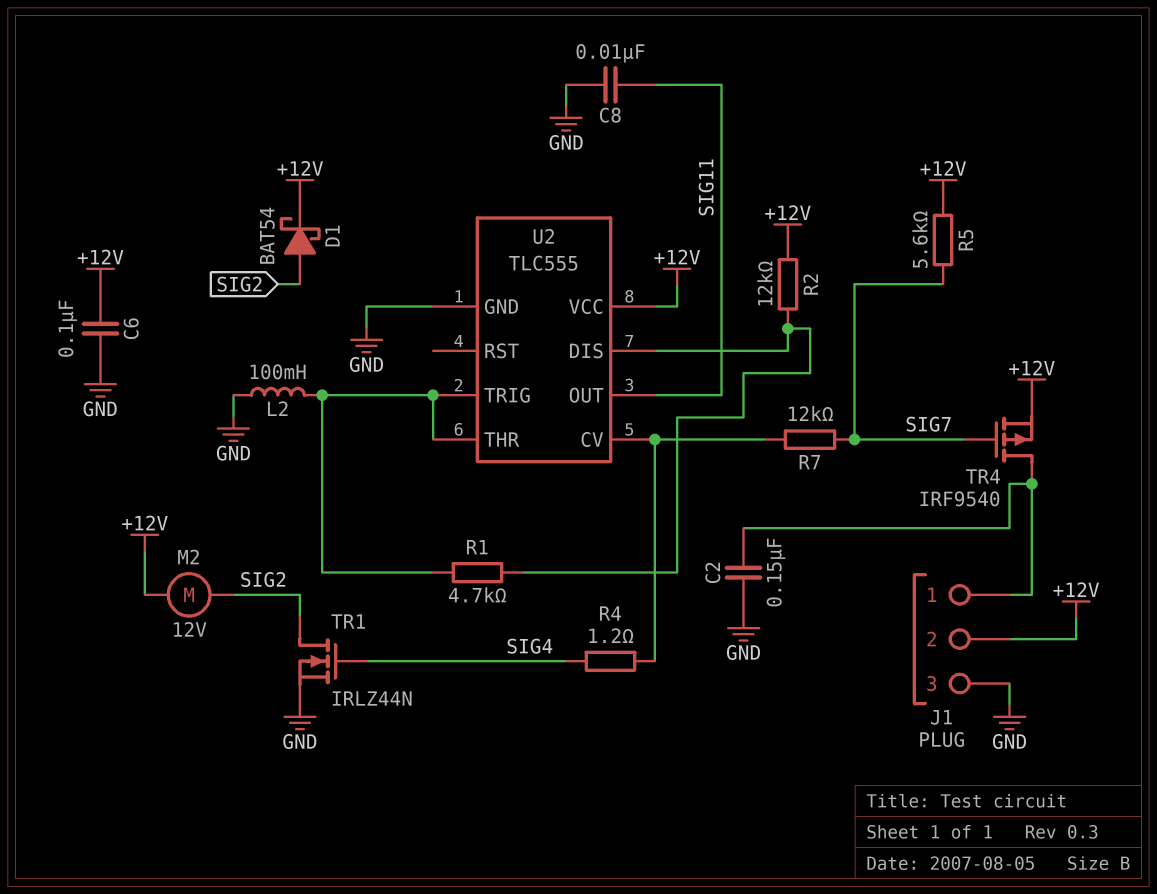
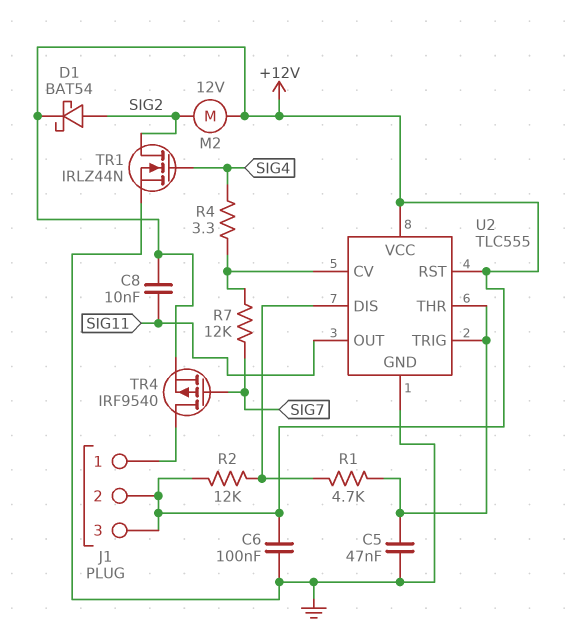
C2: 150nF (GND, J1/1) -> none
C5: none -> 47nF (GND, U2/THR)
C8: 10nF (GND, SIG11) -> 10nF (+12V, SIG11)
J1 pin 3: GND -> +12V
L2: 100mH (GND, U2/THR) -> none
R4: 1.2 (SIG4, U2/CV) -> 3.3 (SIG4, U2/CV)
R5: 5.6k (+12V, SIG7) -> none
U2 pin RST: none -> +12V

